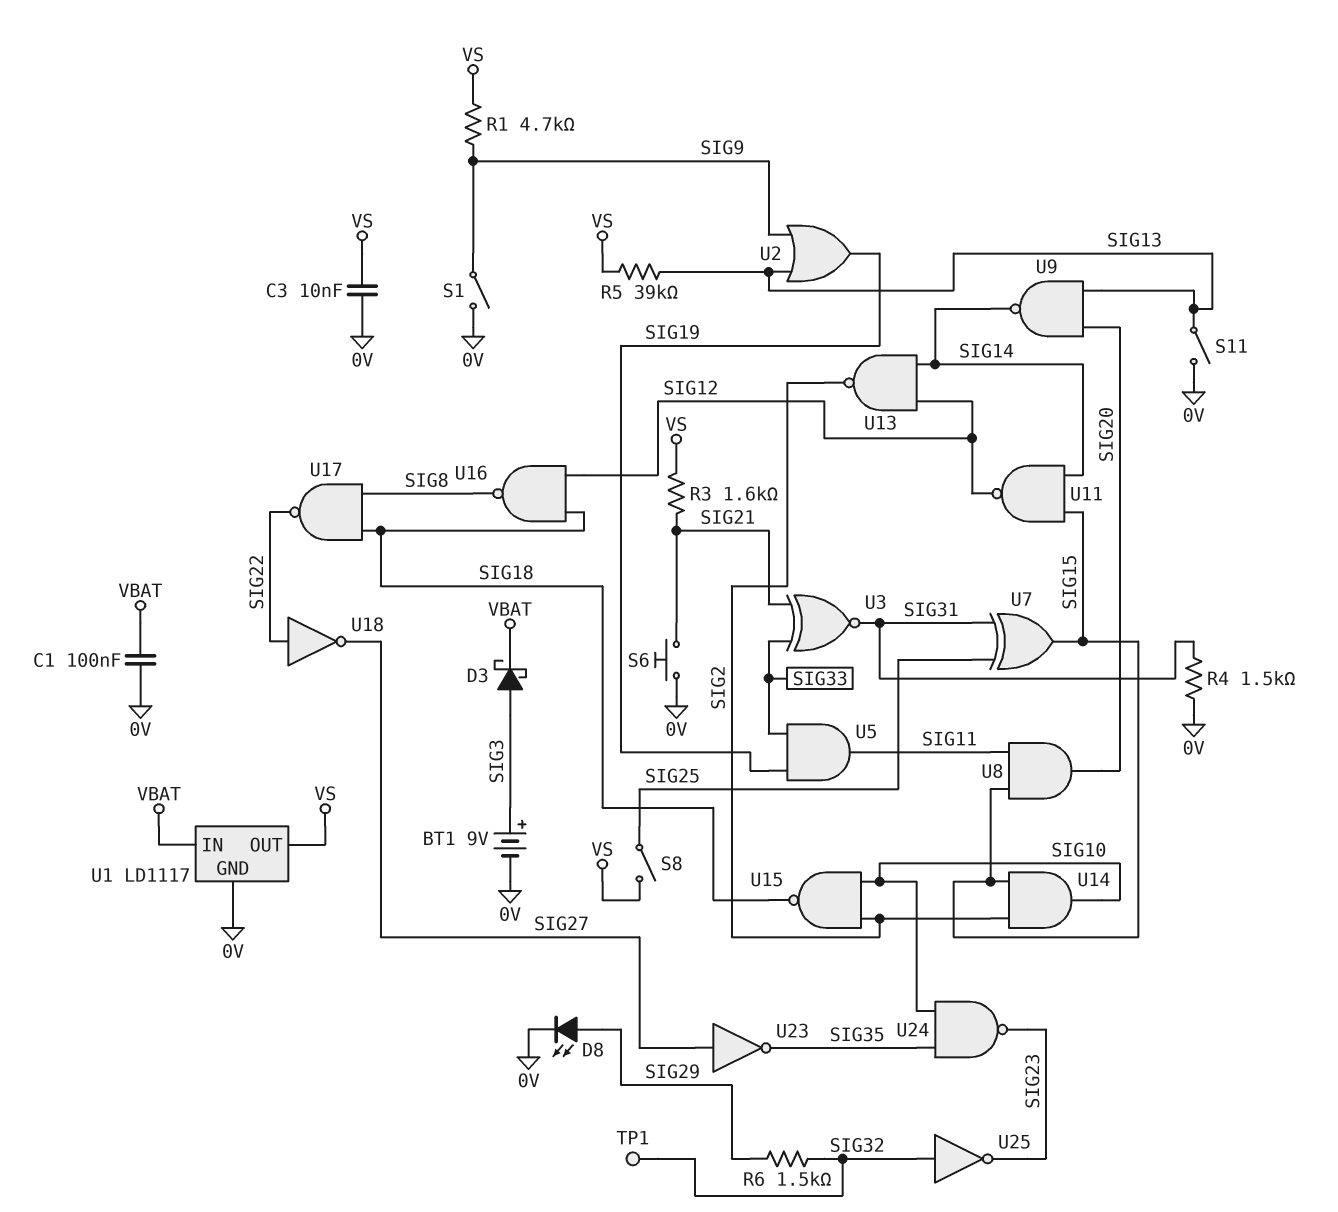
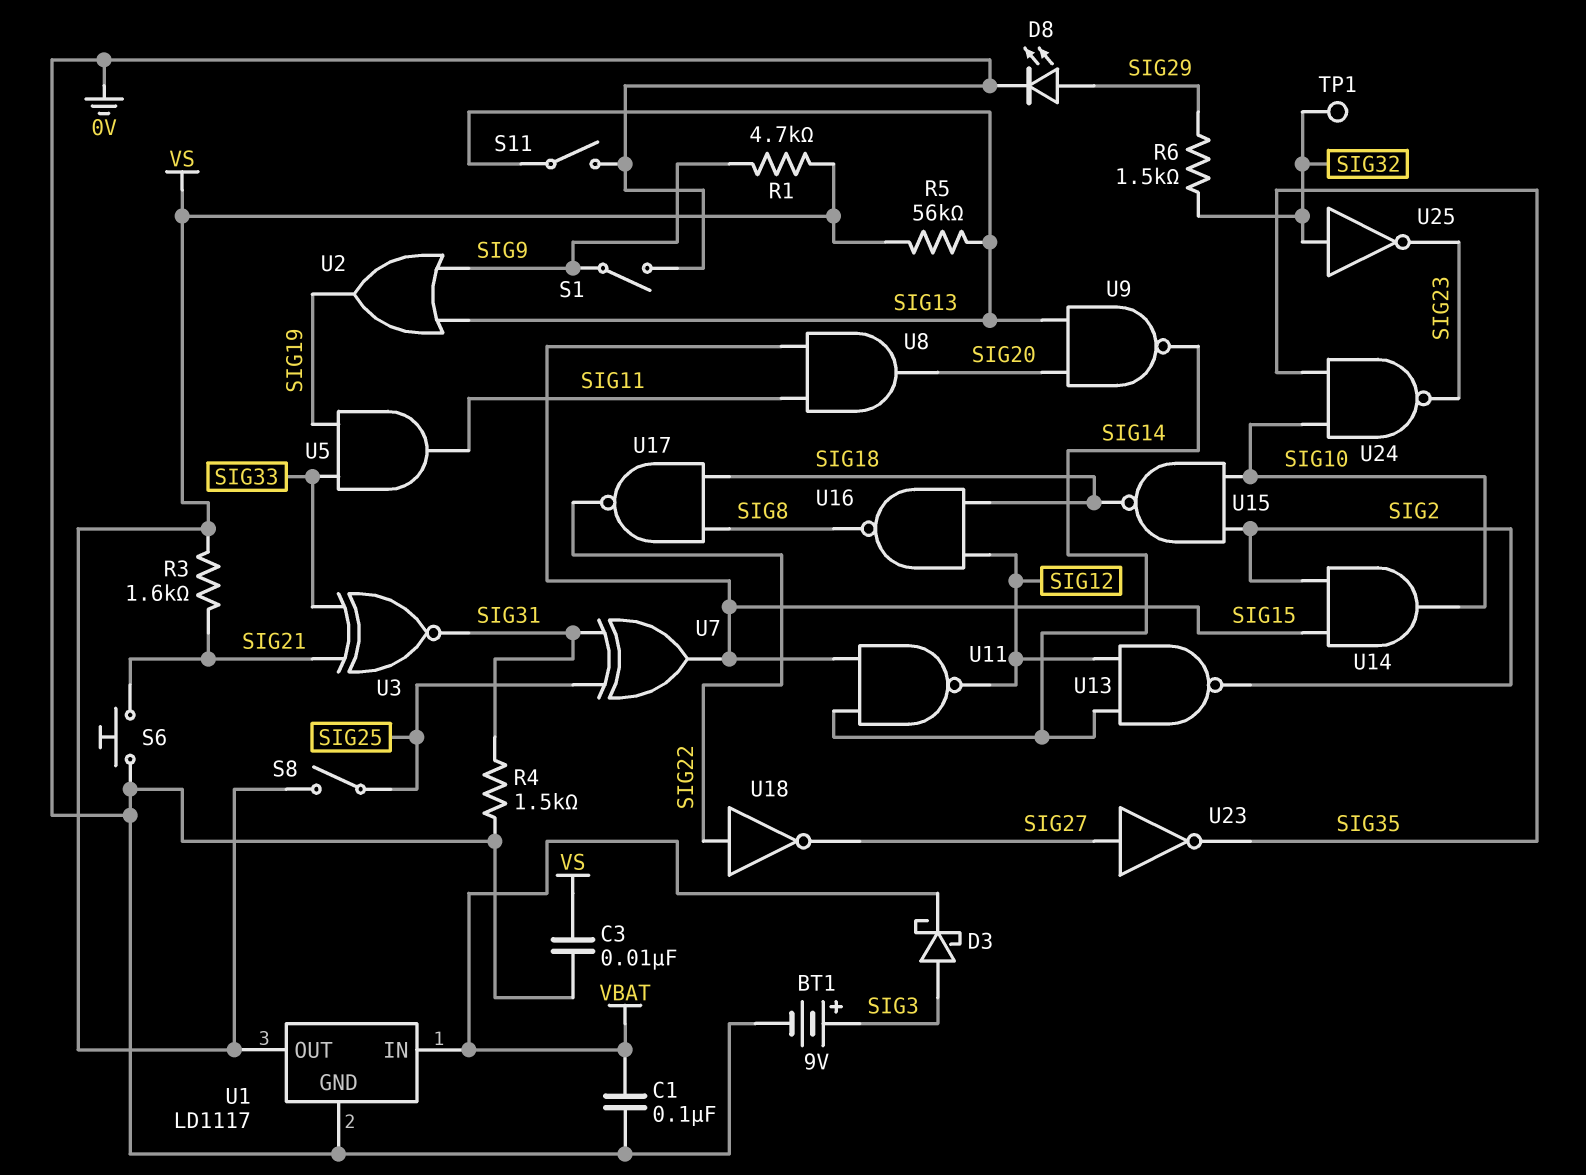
R5: 39k (SIG13, VS) -> 56k (SIG13, VS)

